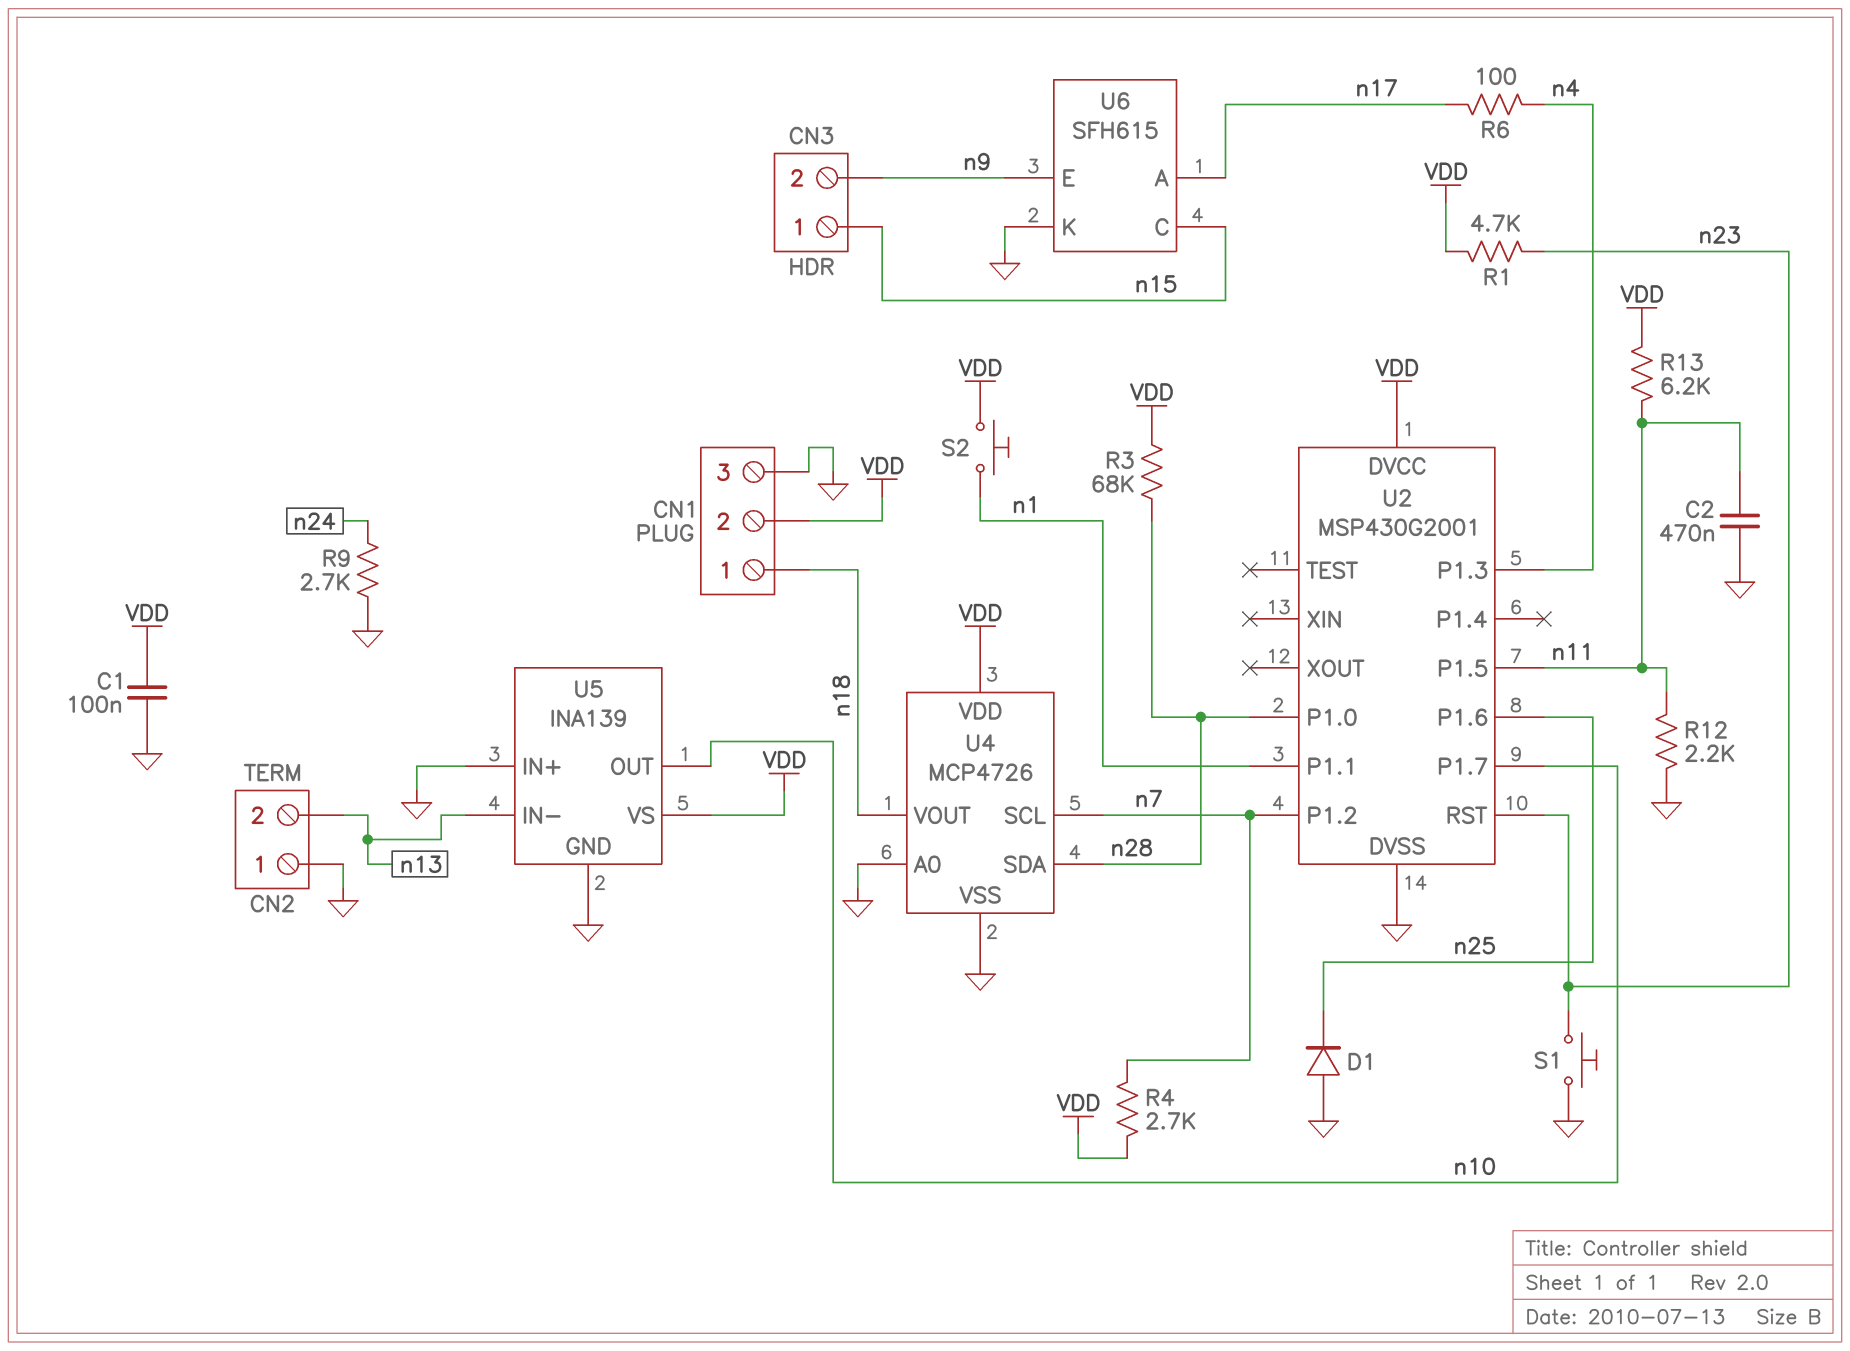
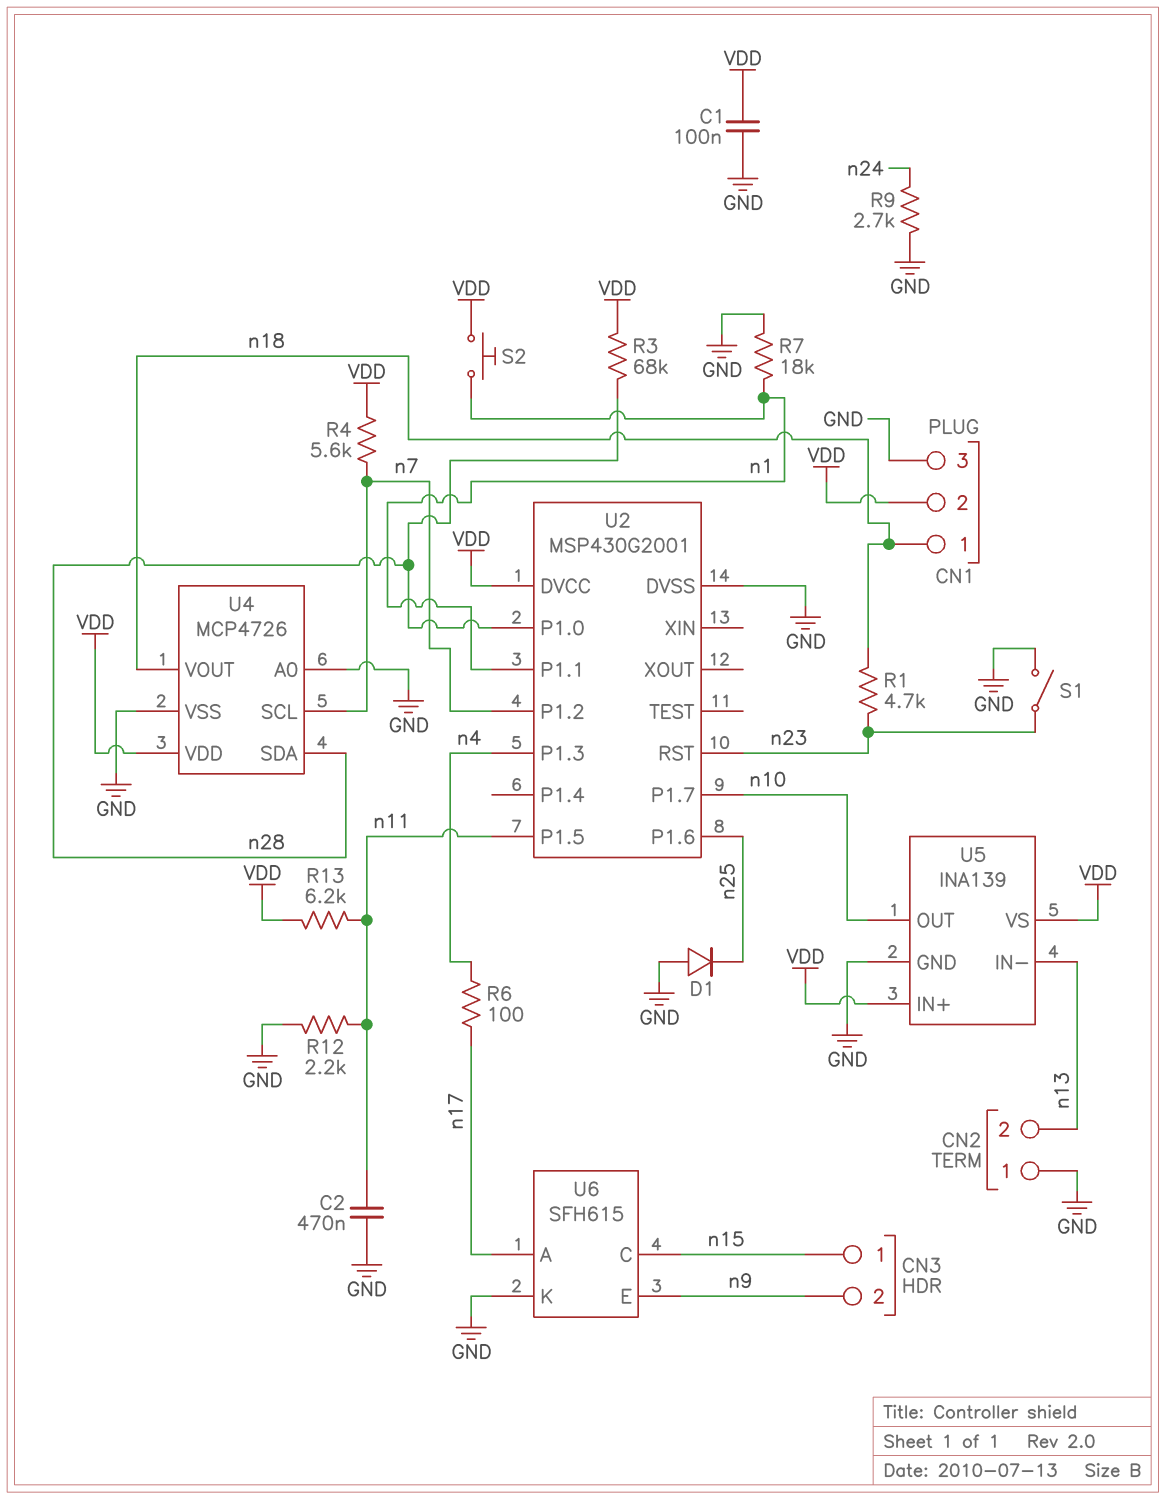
R1: 4.7k (VDD, n23) -> 4.7k (n18, n23)
R4: 2.7k (VDD, n7) -> 5.6k (VDD, n7)
R7: none -> 18k (GND, n1)
S1: button (GND, n23) -> switch (GND, n23)
U5 pin IN+: GND -> VDD

